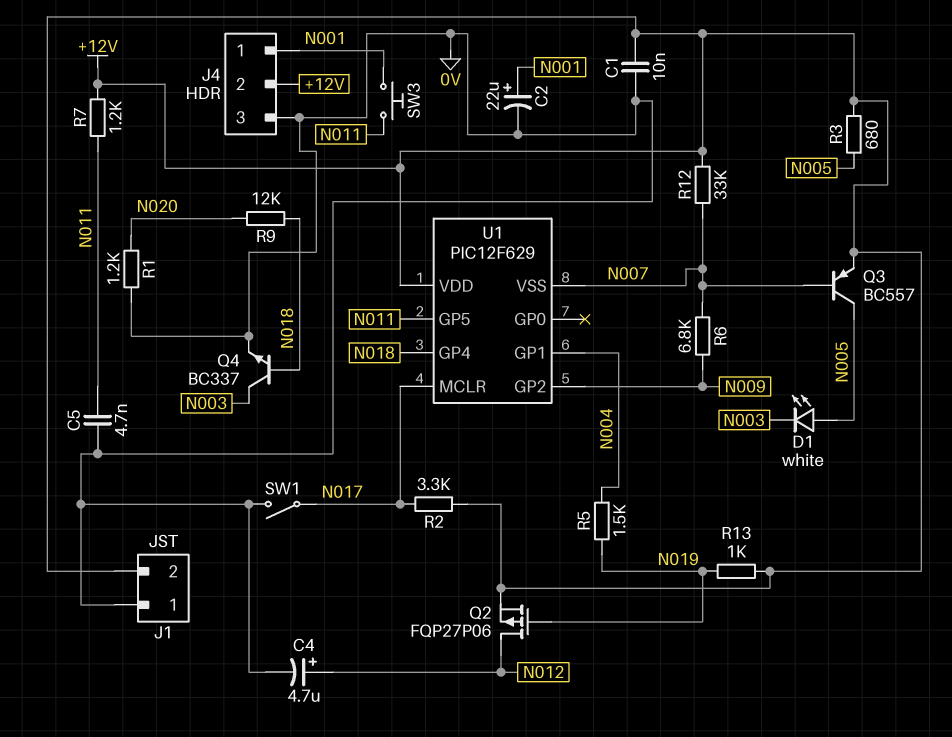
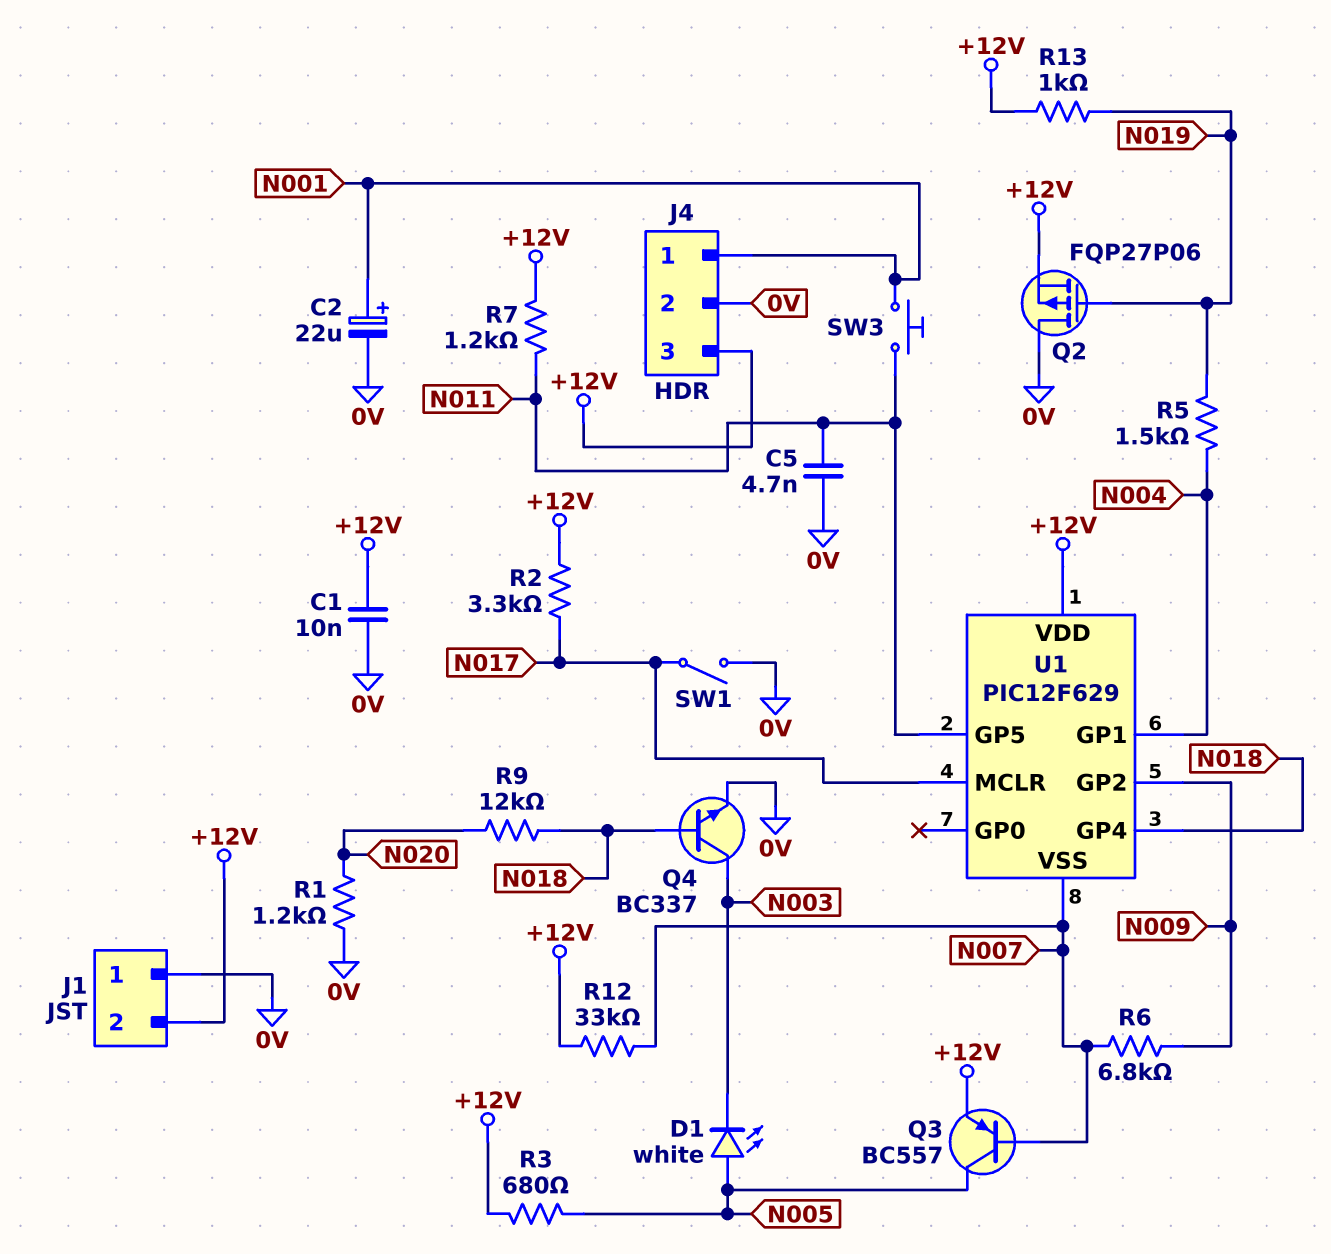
C4: 4.7uF (plus N012, minus 0V) -> none
J4 pin 2: +12V -> 0V
J4 pin 3: 0V -> +12V
Q2: PMOS FQP27P06 (G N019, D N012, S +12V) -> PMOS FQP27P06 (G N019, D 0V, S +12V)

